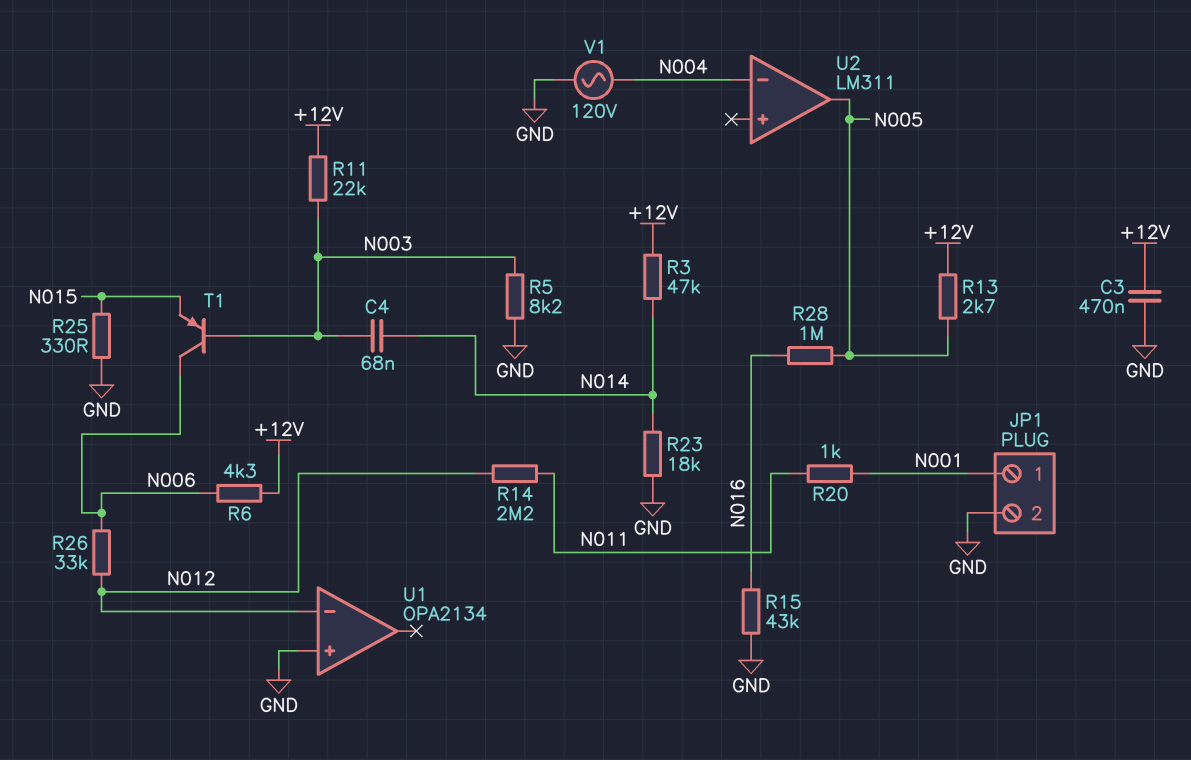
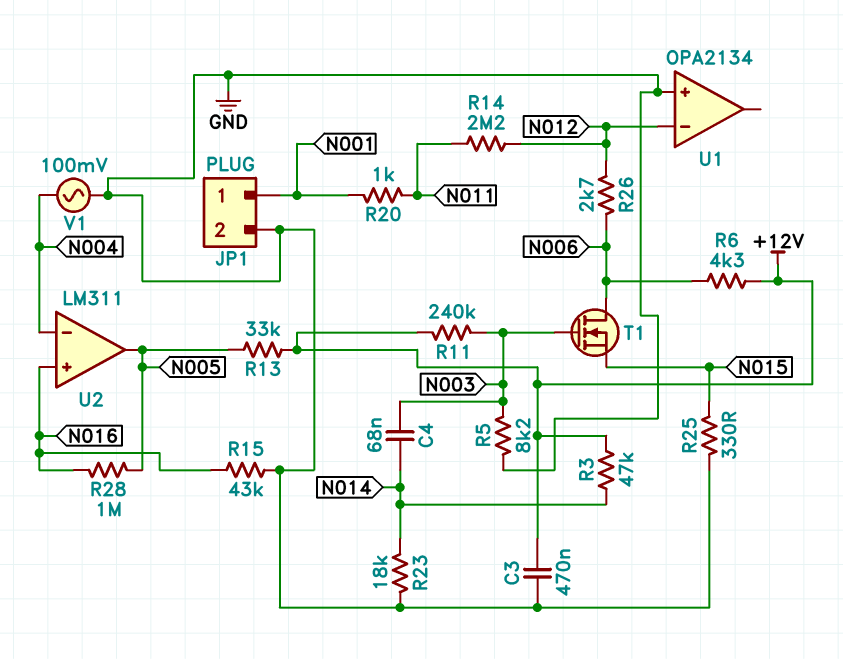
R11: 22k (+12V, N003) -> 240k (+12V, N003)
R13: 2.7k (+12V, N005) -> 33k (+12V, N005)
R26: 33k (N006, N012) -> 2.7k (N006, N012)
T1: PNP (B N003, C N006, E N015) -> NMOS (G N003, D N006, S N015)
U2 pin in+: none -> N016
V1: AC 120V (GND, N004) -> AC 100mV (GND, N004)

